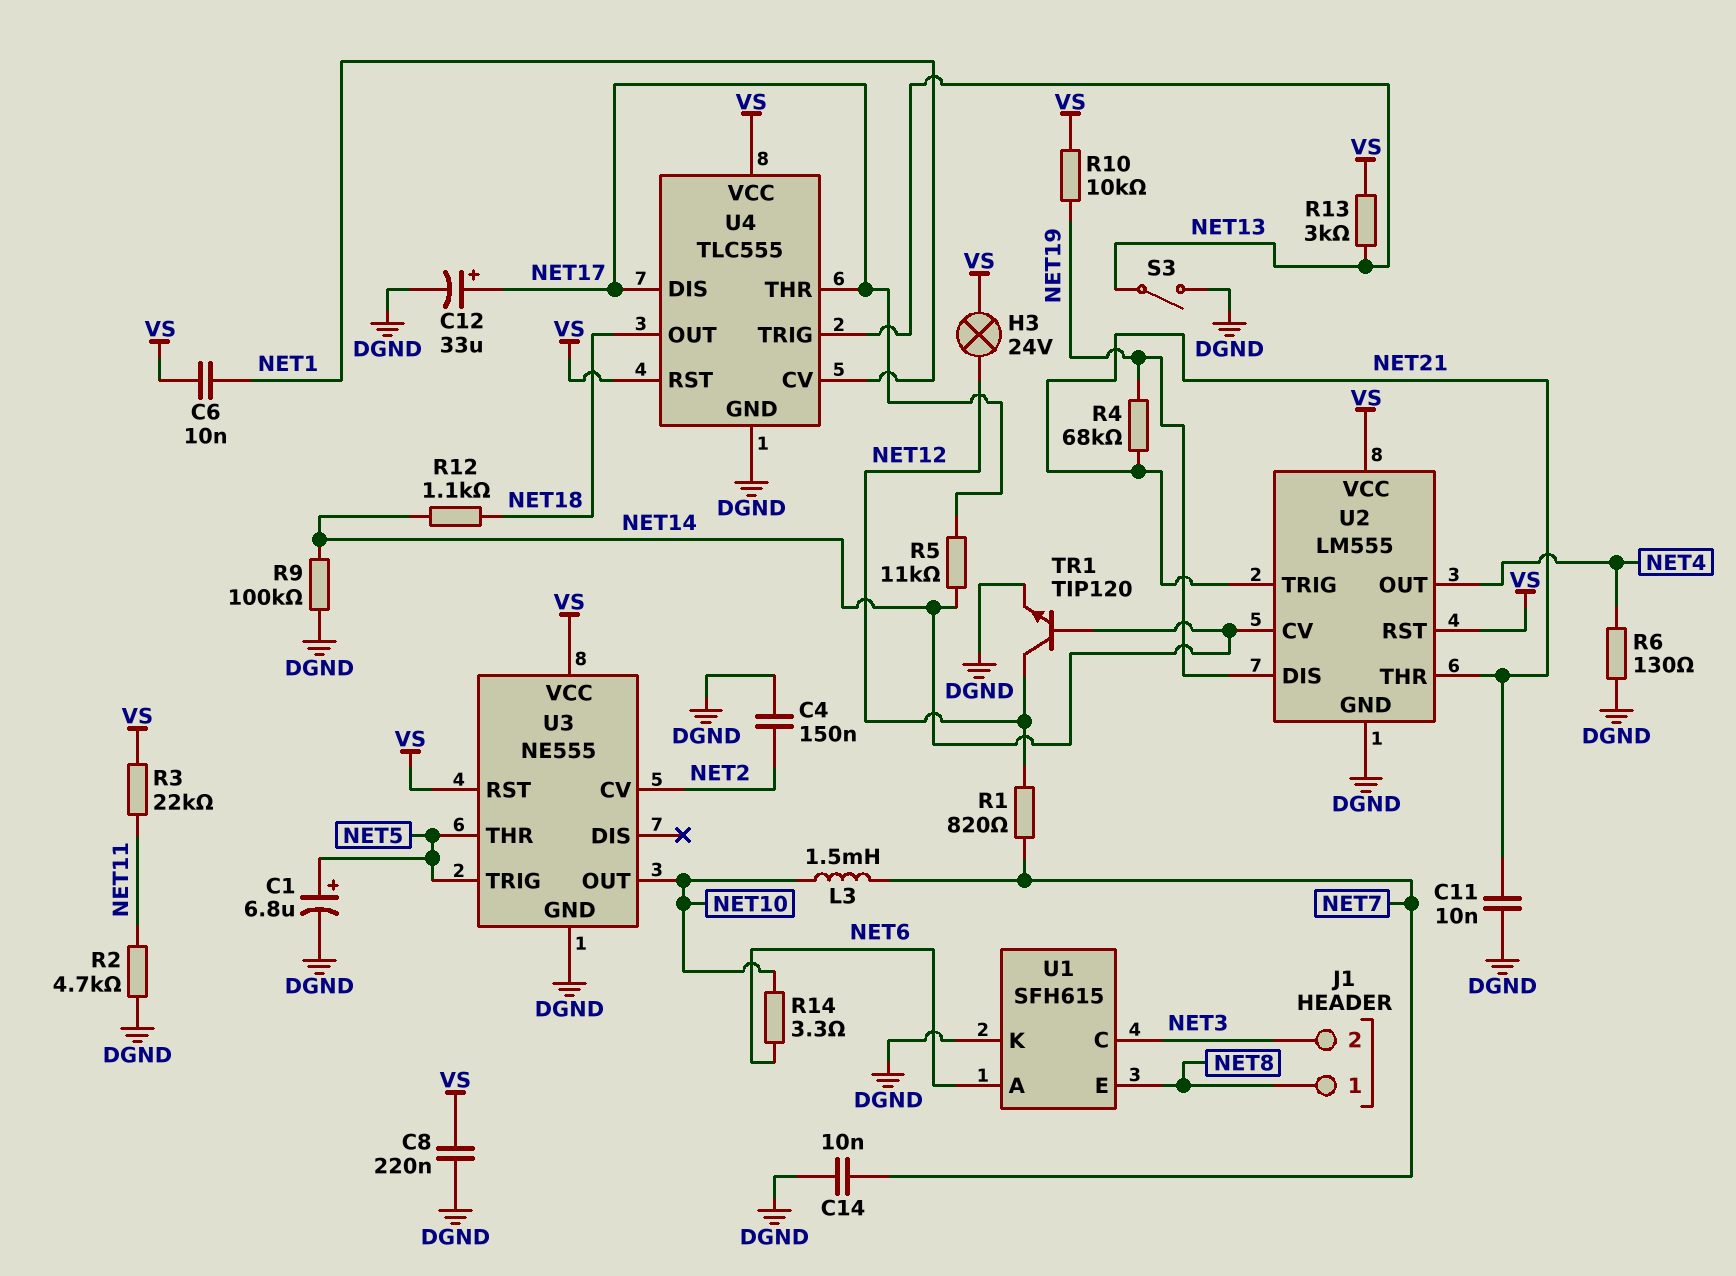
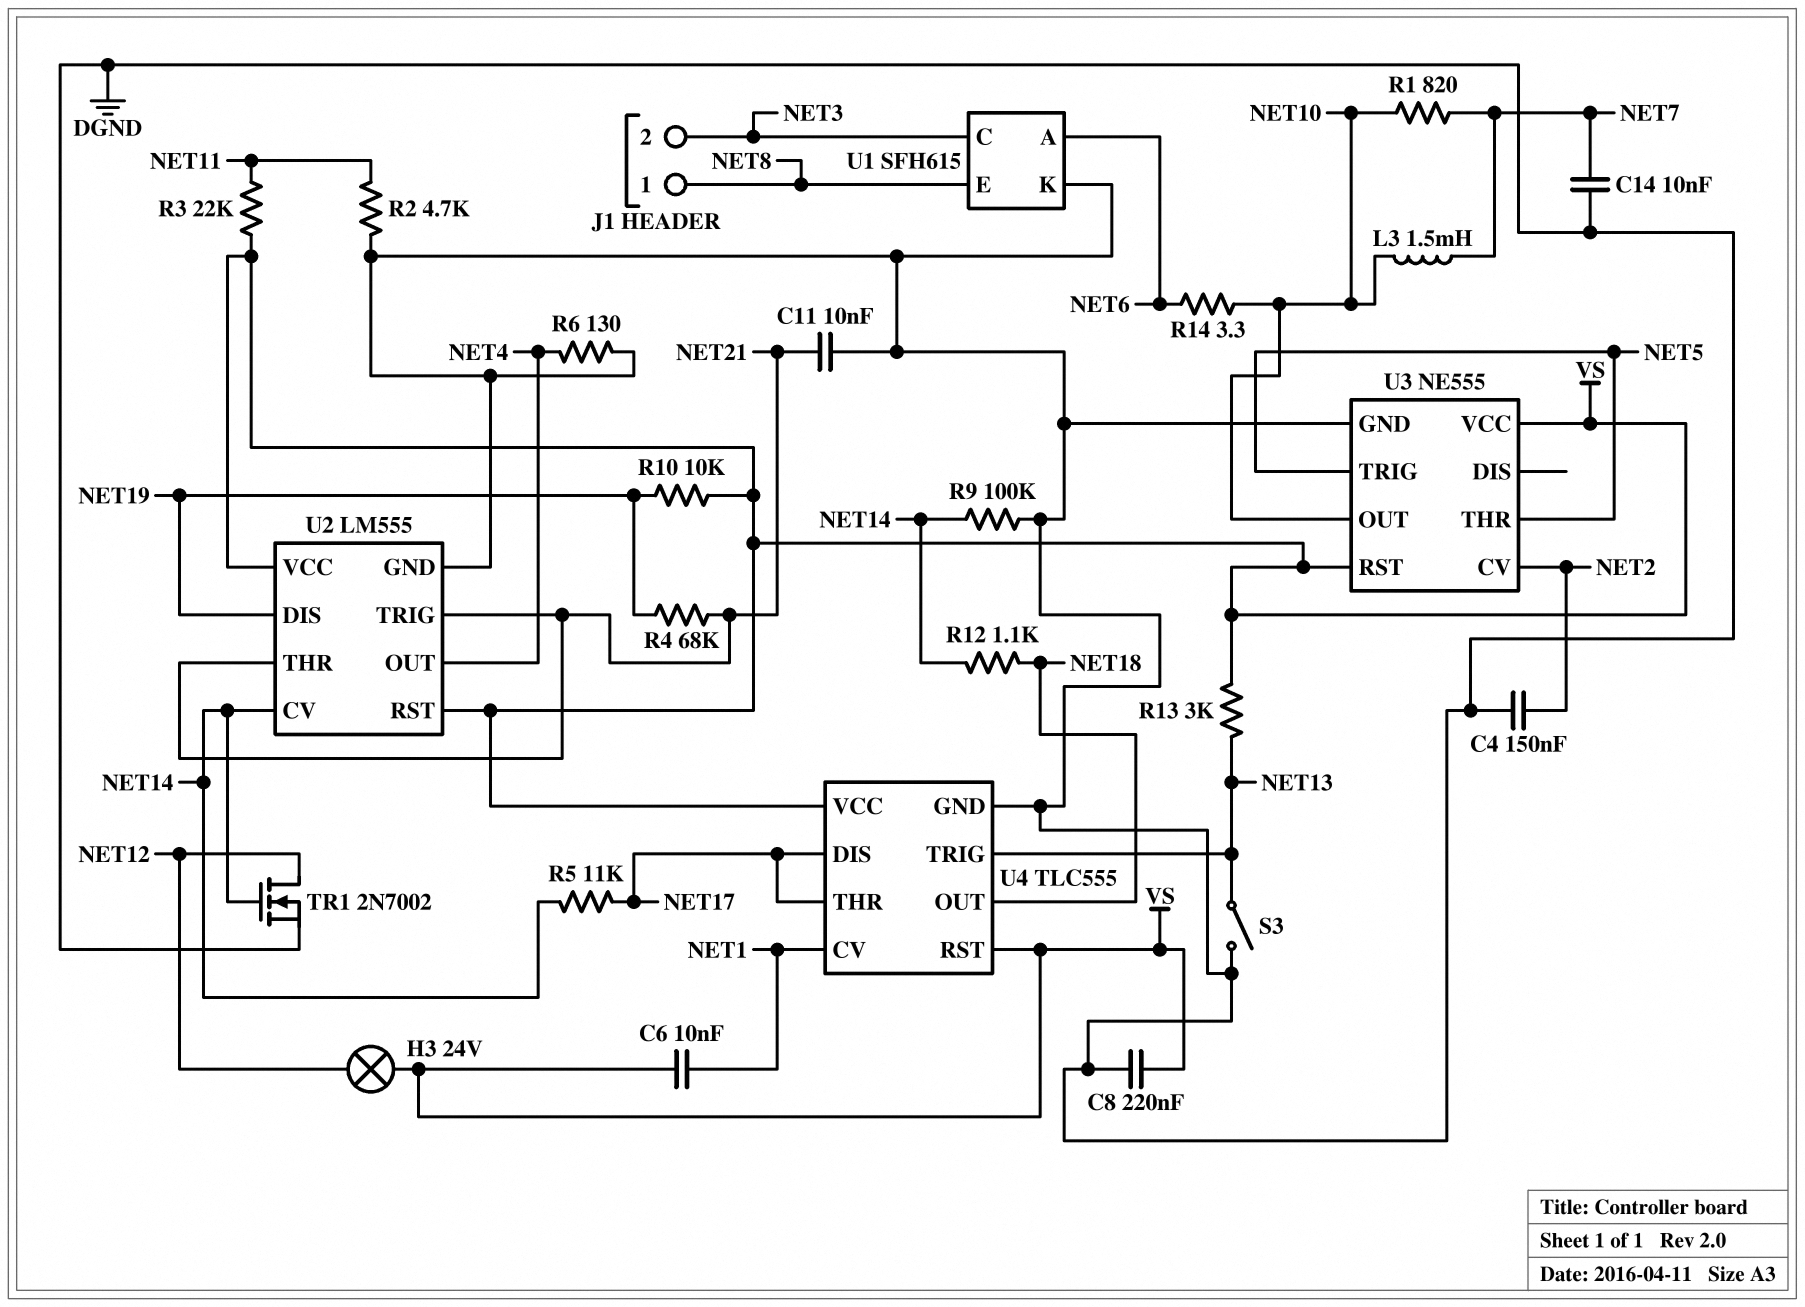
C1: 6.8uF (plus NET5, minus DGND) -> none
C12: 33uF (plus NET17, minus DGND) -> none
R1: 820 (NET7, NET12) -> 820 (NET7, NET10)
TR1: NPN TIP120 (B NET14, C NET12, E DGND) -> NMOS 2N7002 (G NET14, D NET12, S DGND)

